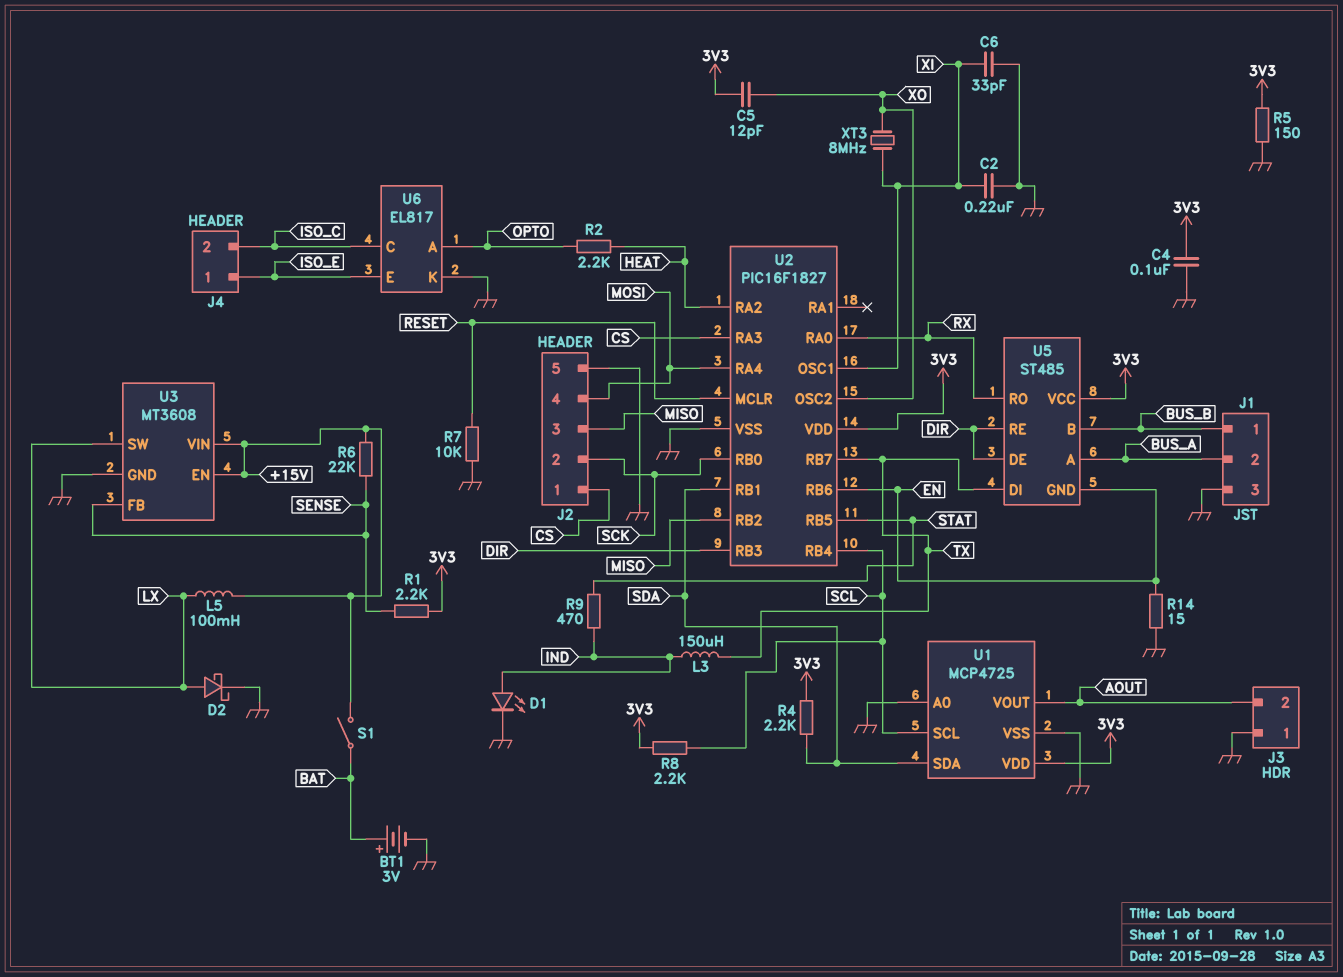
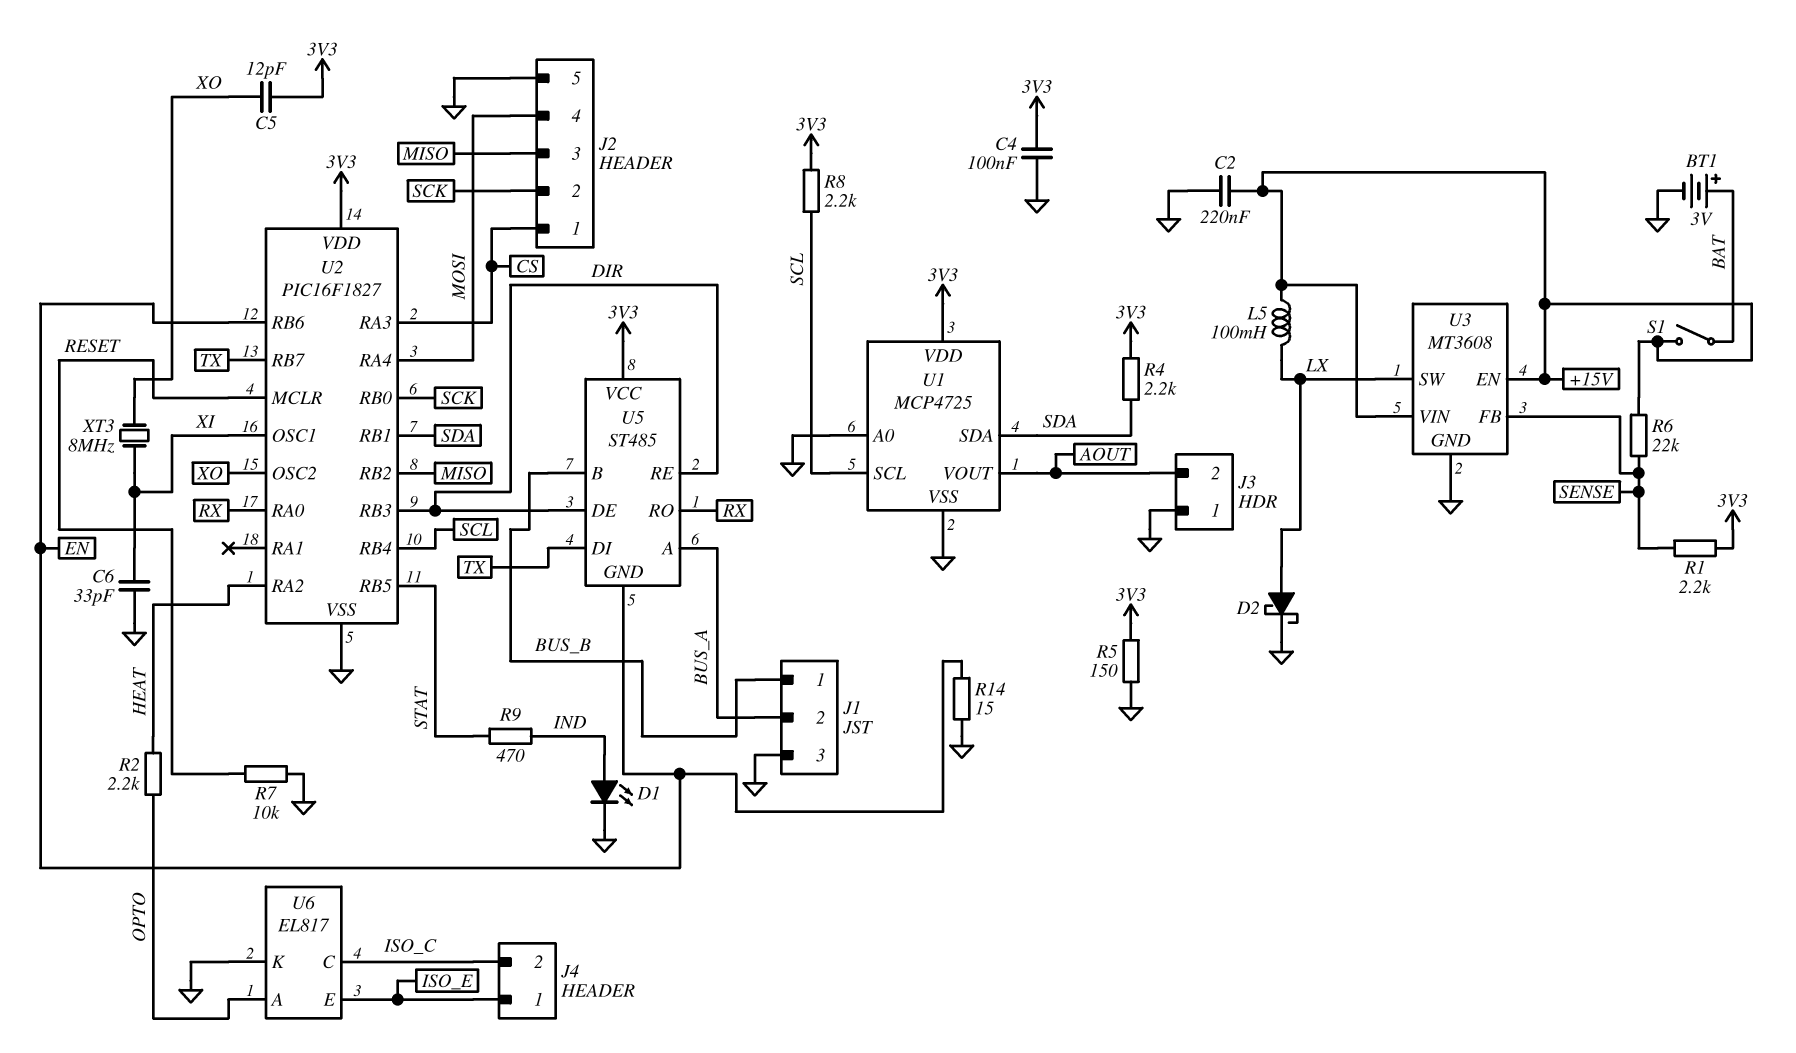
C2: 220nF (GND, XI) -> 220nF (+15V, GND)
L3: 150uH (IND, TX) -> none

